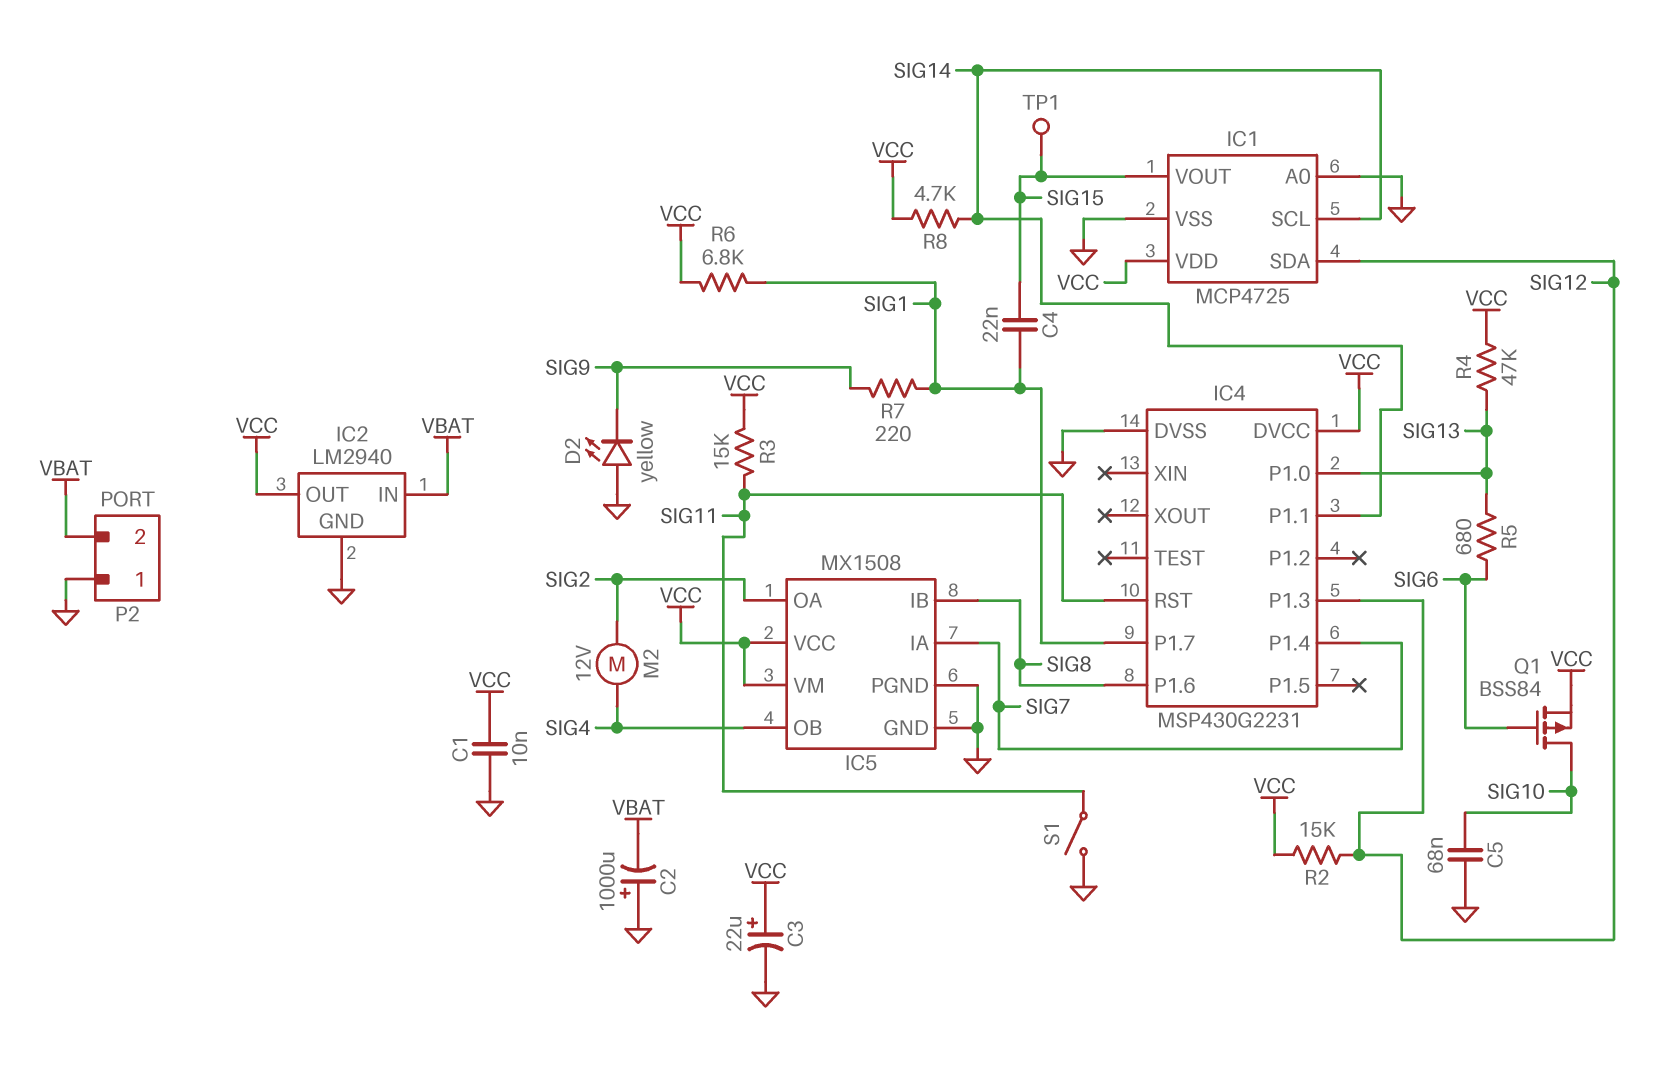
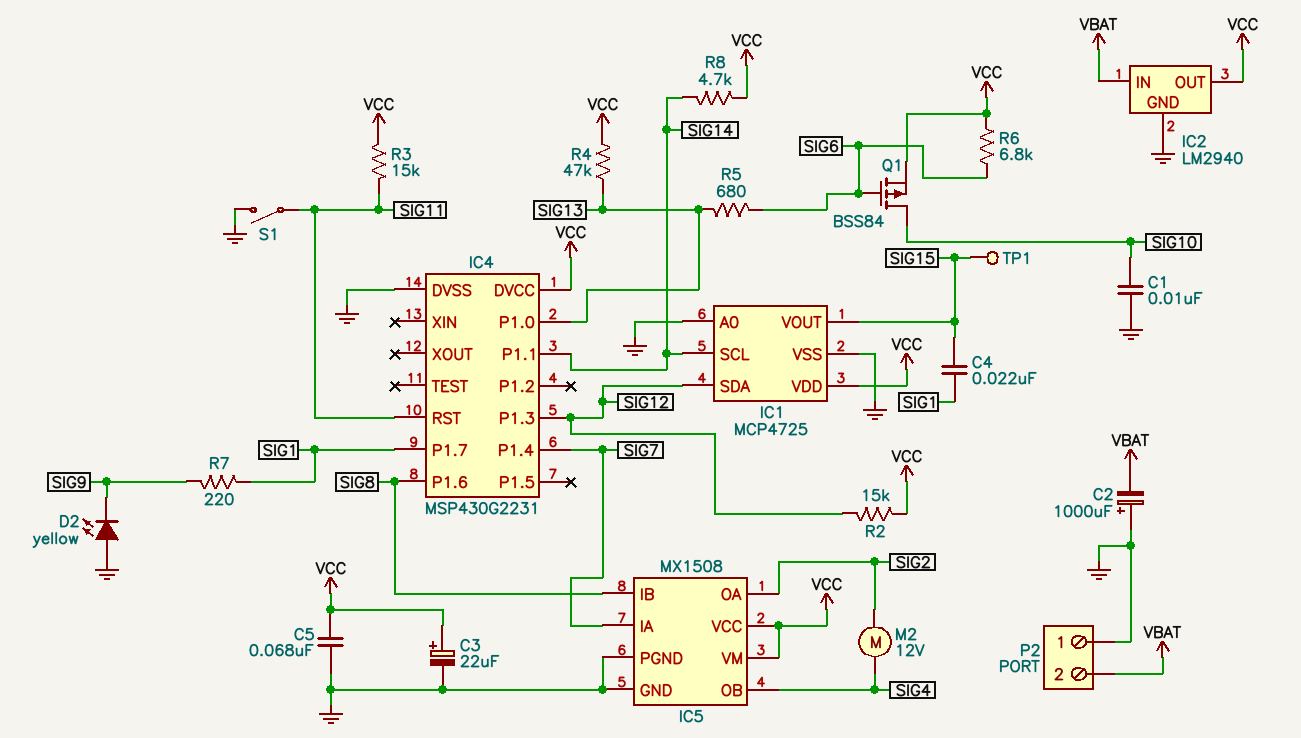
C1: 10nF (GND, VCC) -> 10nF (GND, SIG10)
C5: 68nF (GND, SIG10) -> 68nF (GND, VCC)
R6: 6.8k (SIG1, VCC) -> 6.8k (SIG6, VCC)

